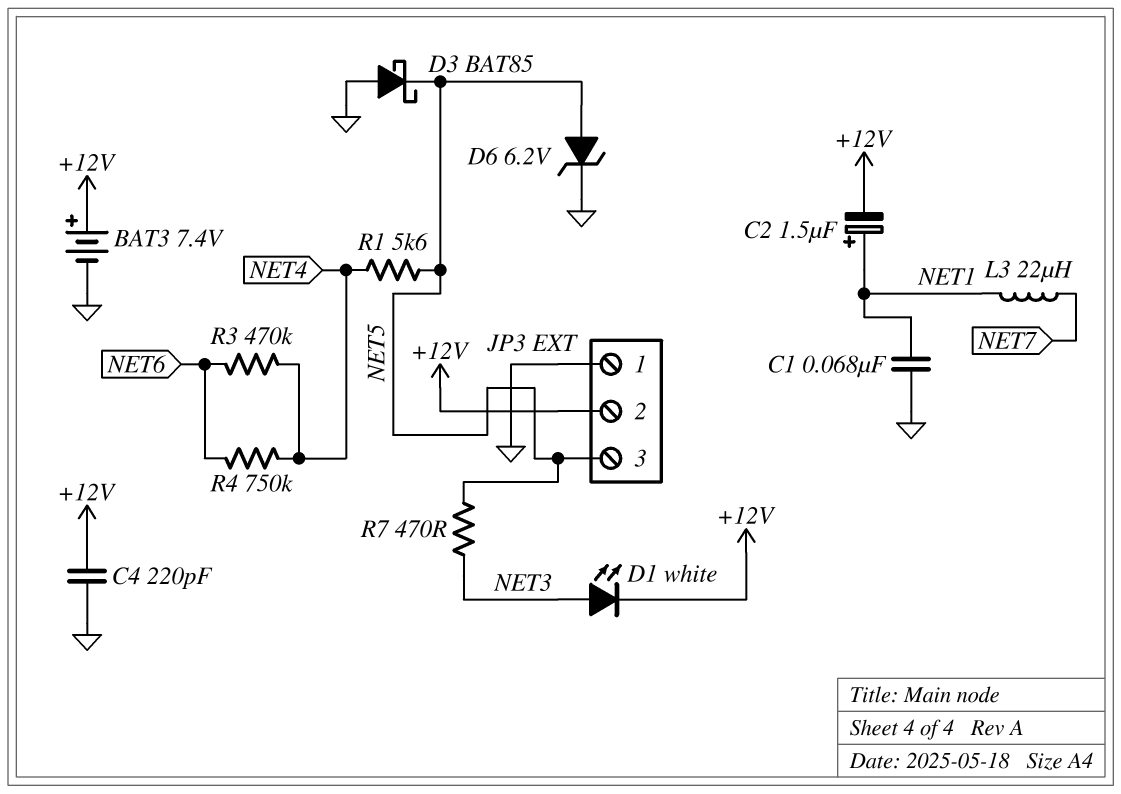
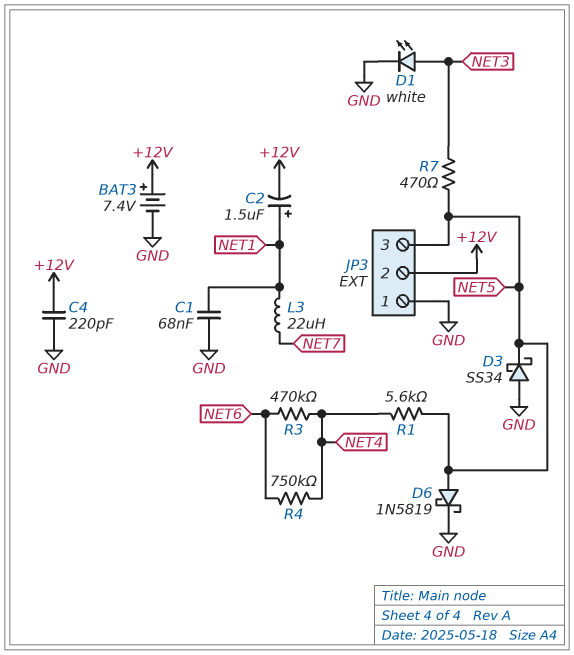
D1: LED white (A NET3, K +12V) -> LED white (A NET3, K GND)
D3: schottky BAT85 (A GND, K NET5) -> schottky SS34 (A GND, K NET5)
D6: zener 6.2V (A NET5, K GND) -> schottky 1N5819 (A NET5, K GND)

